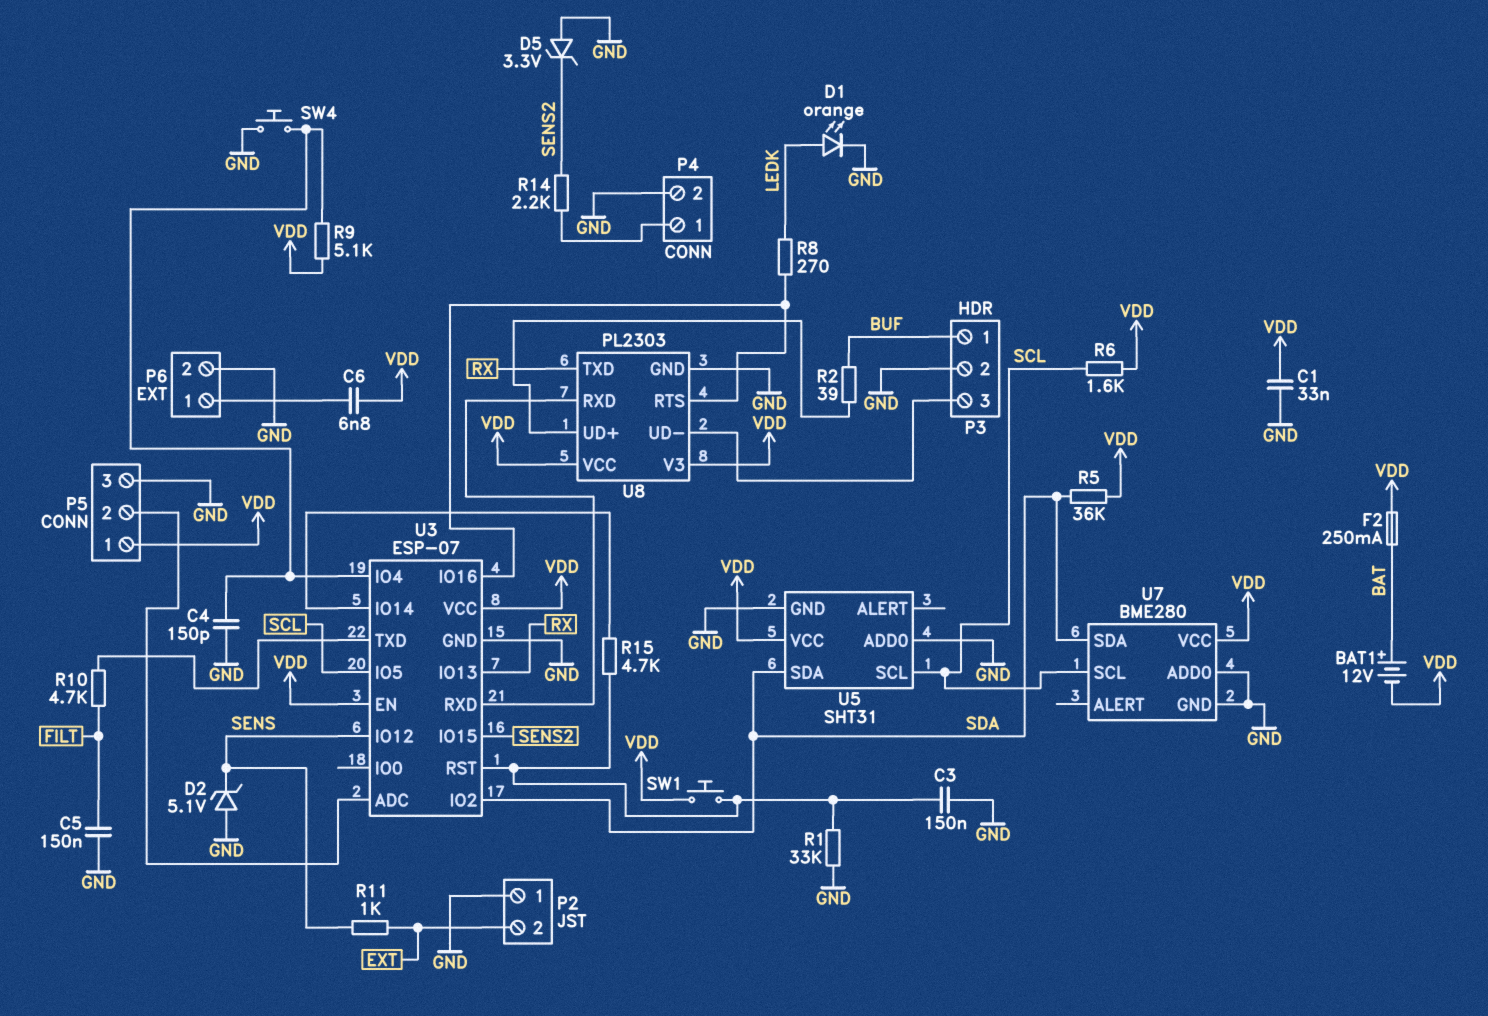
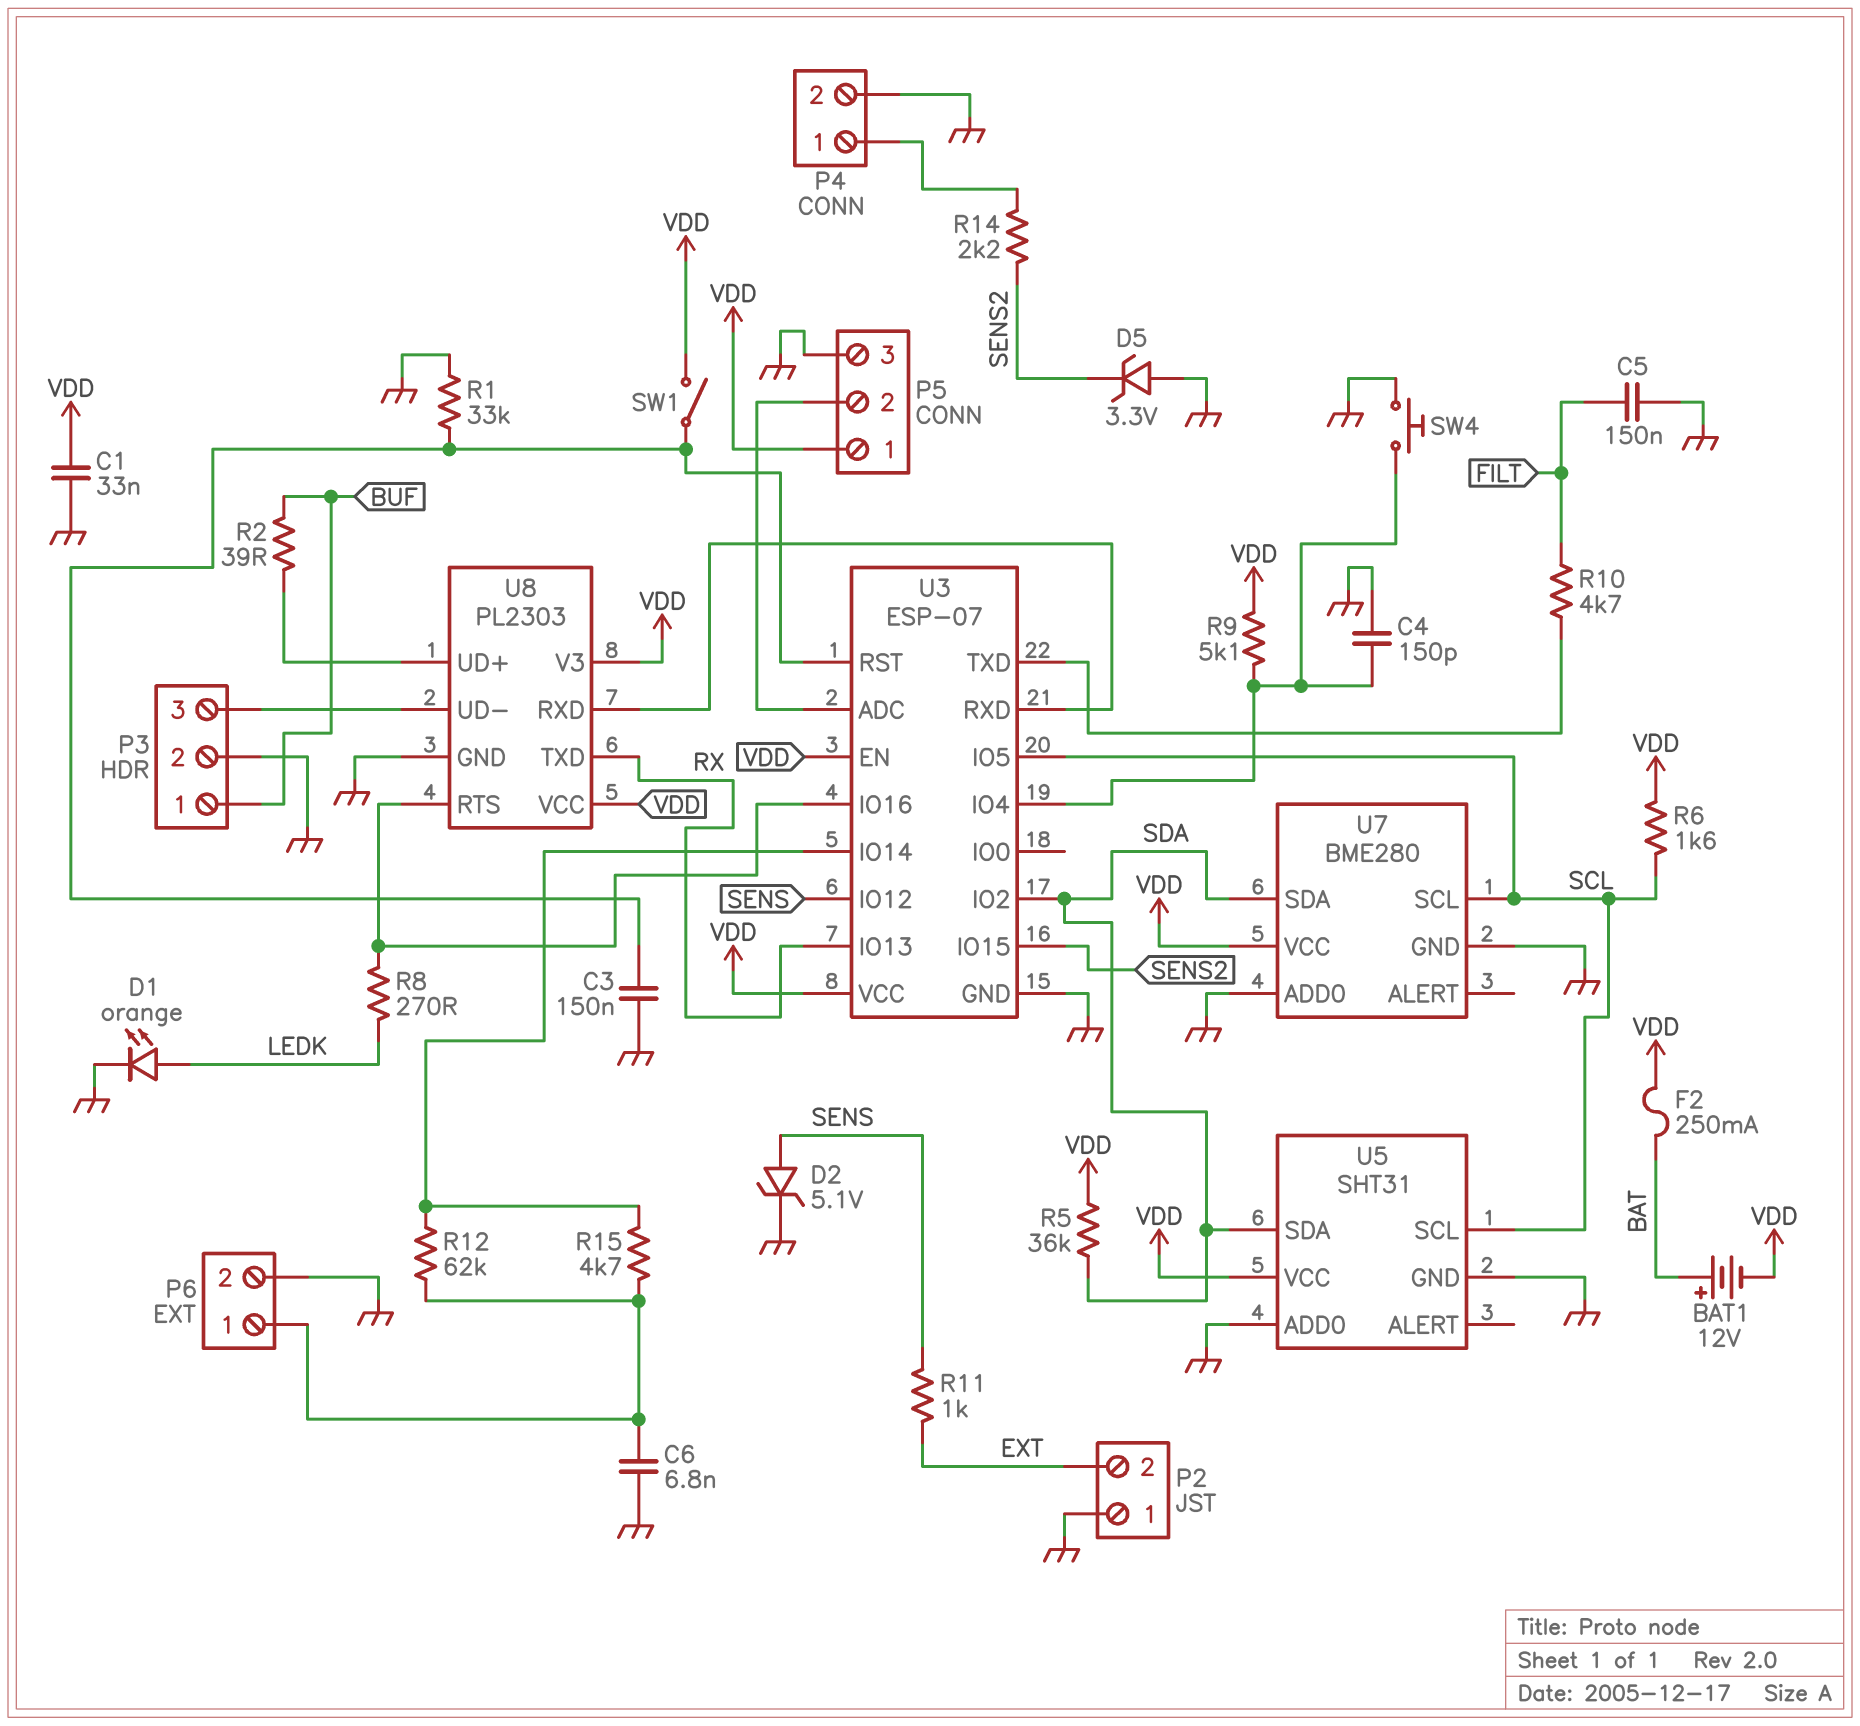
C6: 6.8nF (P6/1, VDD) -> 6.8nF (GND, P6/1)
D2: zener 5.1V (A GND, K SENS) -> zener 5.1V (A SENS, K GND)
R12: none -> 62k (P6/1, U3/IO14)
R15: 4.7k (U3/IO14, U3/RST) -> 4.7k (P6/1, U3/IO14)
SW1: button (U3/RST, VDD) -> switch (U3/RST, VDD)

